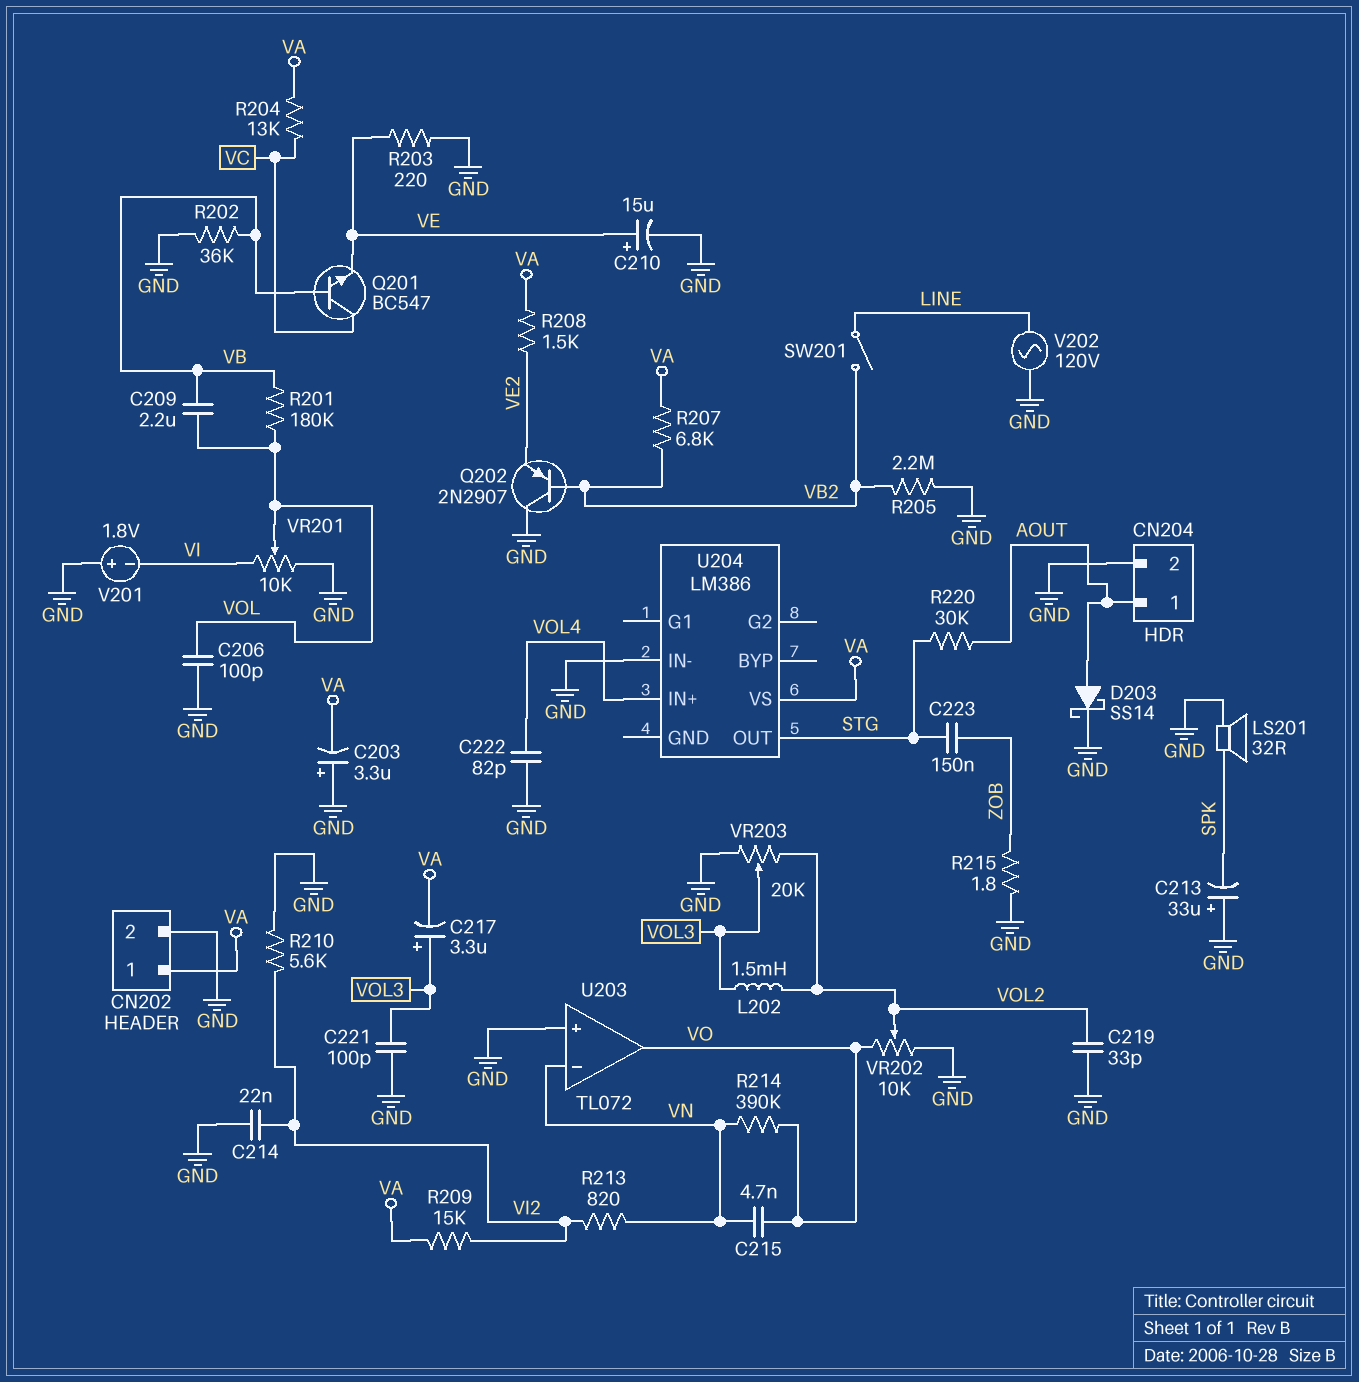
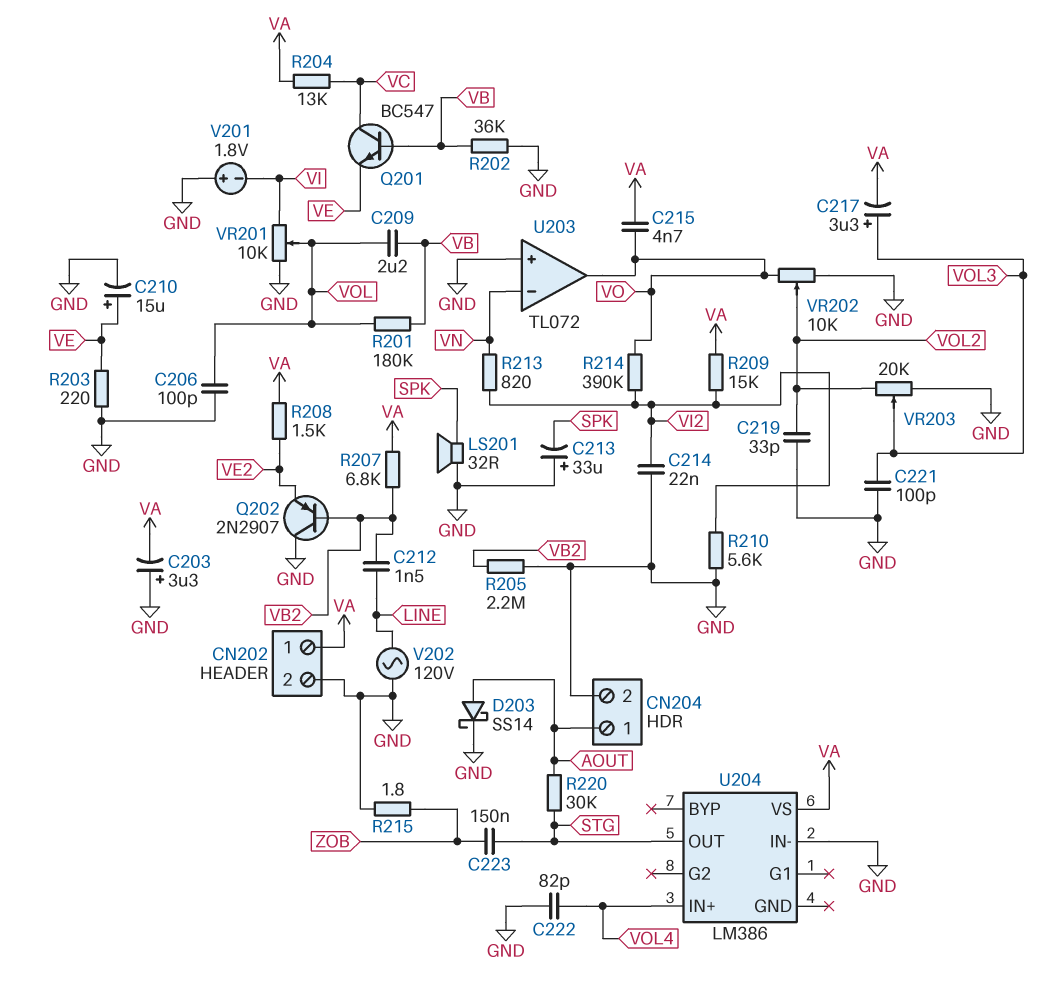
C212: none -> 1.5nF (LINE, VB2)
C215: 4.7nF (VN, VO) -> 4.7nF (VA, VO)
L202: 1.5mH (VOL2, VOL3) -> none
R214: 390k (VN, VO) -> 390k (VI2, VO)
SW201: switch (LINE, VB2) -> none

